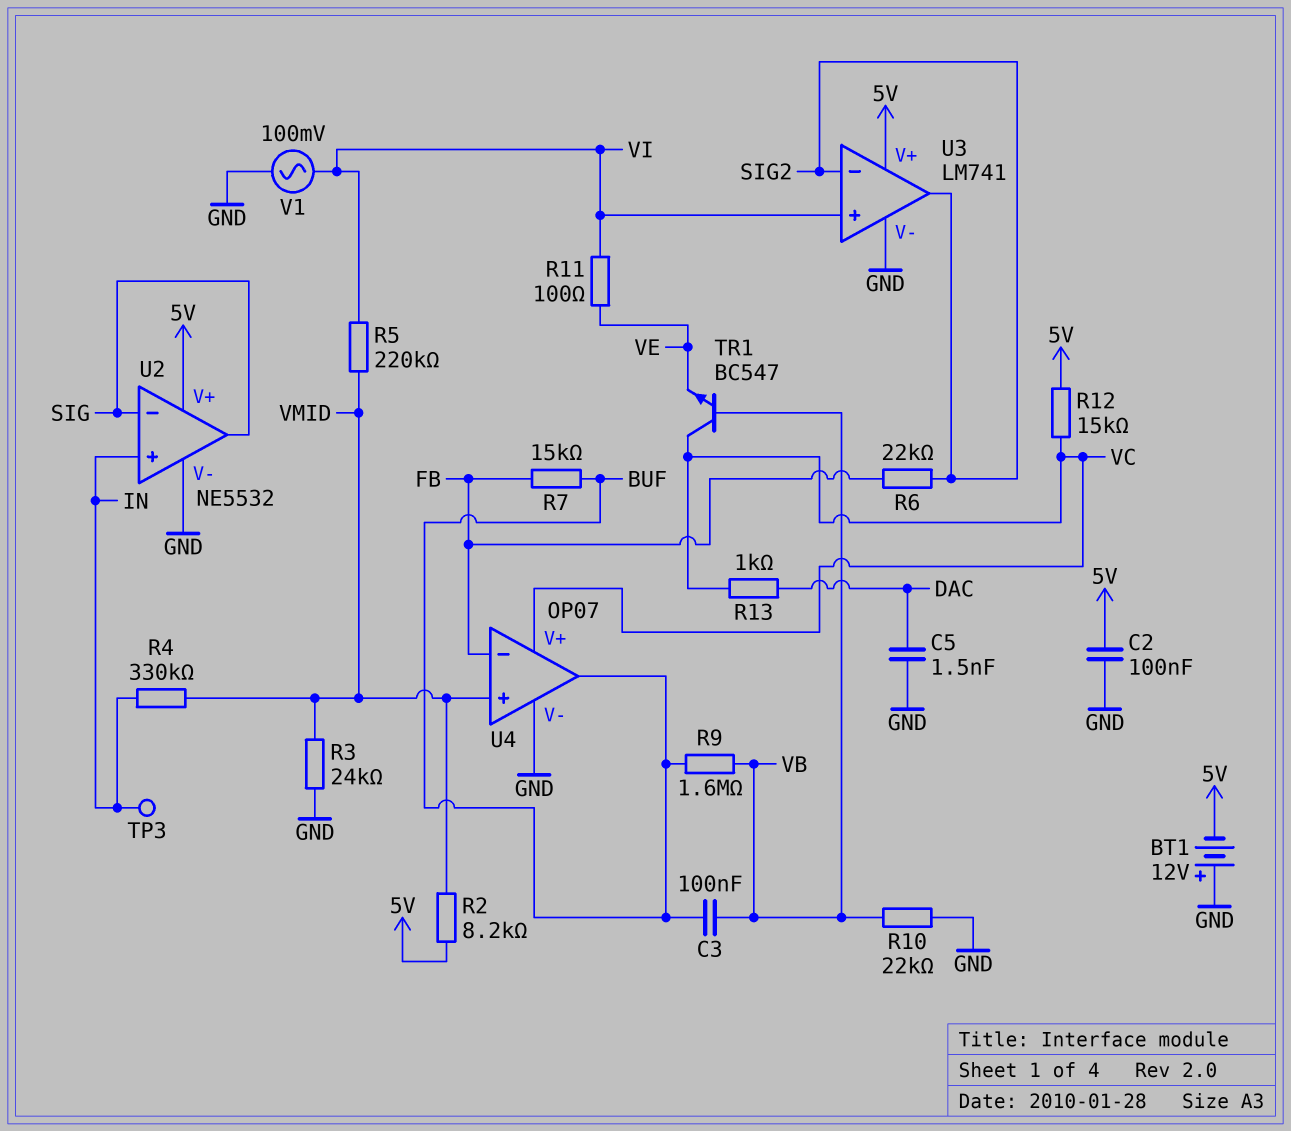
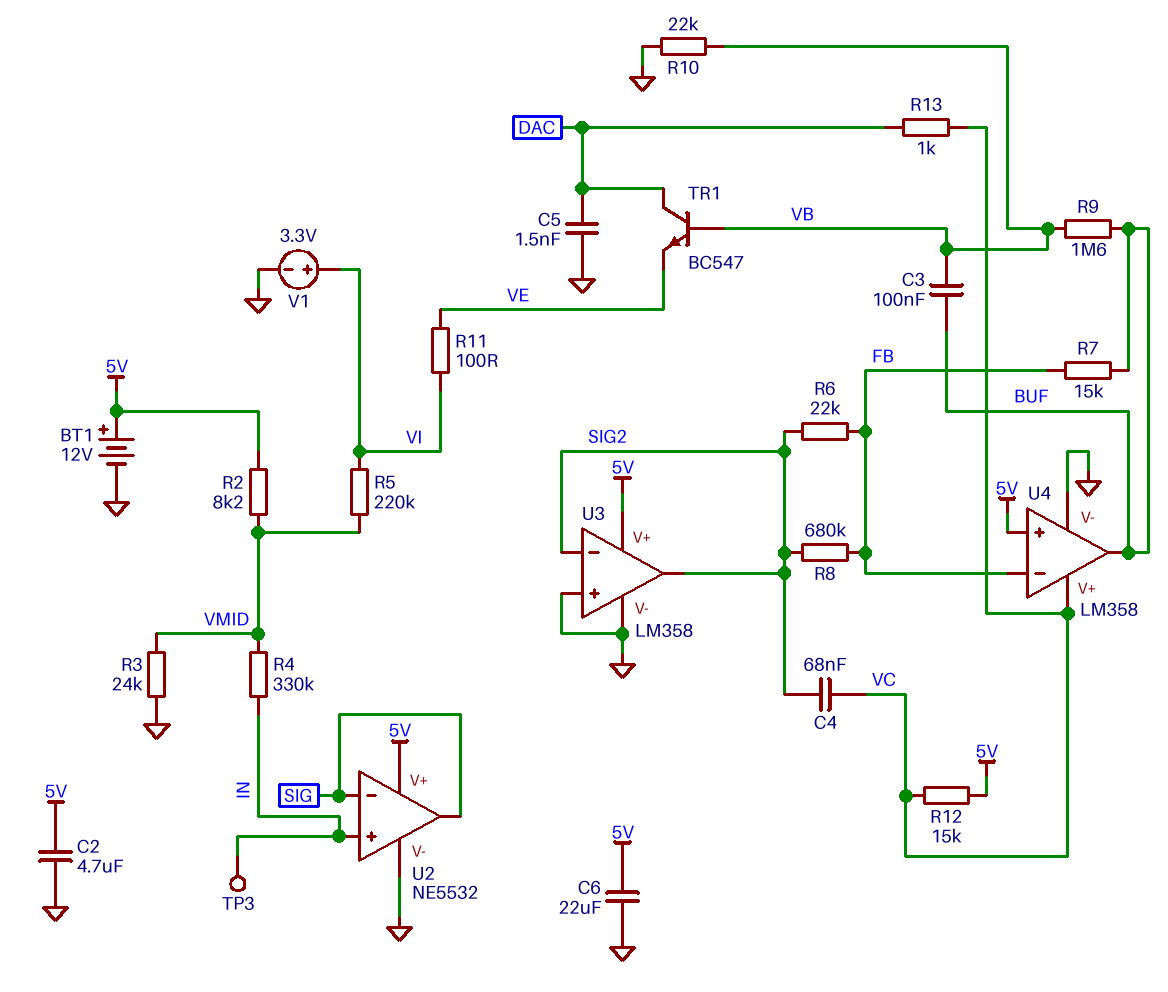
BT1: 12V (plus GND, minus 5V) -> 12V (plus 5V, minus GND)
C2: 100nF (5V, GND) -> 4.7uF (5V, GND)
C4: none -> 68nF (SIG2, VC)
C6: none -> 22uF (5V, GND)
R8: none -> 680k (FB, SIG2)
TR1: NPN BC547 (B VB, C VC, E VE) -> NPN BC547 (B VB, C DAC, E VE)
U3: LM741 -> LM358
U3 pin in+: VI -> GND
U4: OP07 -> LM358
U4 pin in+: VMID -> 5V
V1: AC 100mV (GND, VI) -> 3.3V (plus VI, minus GND)

